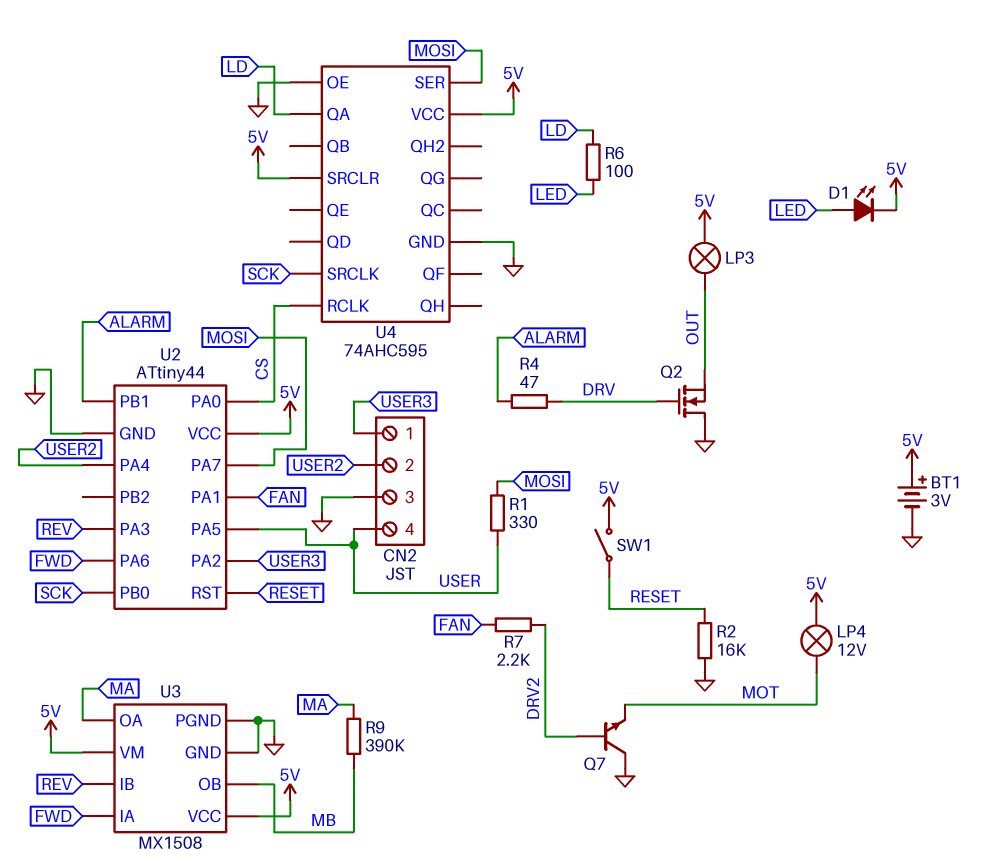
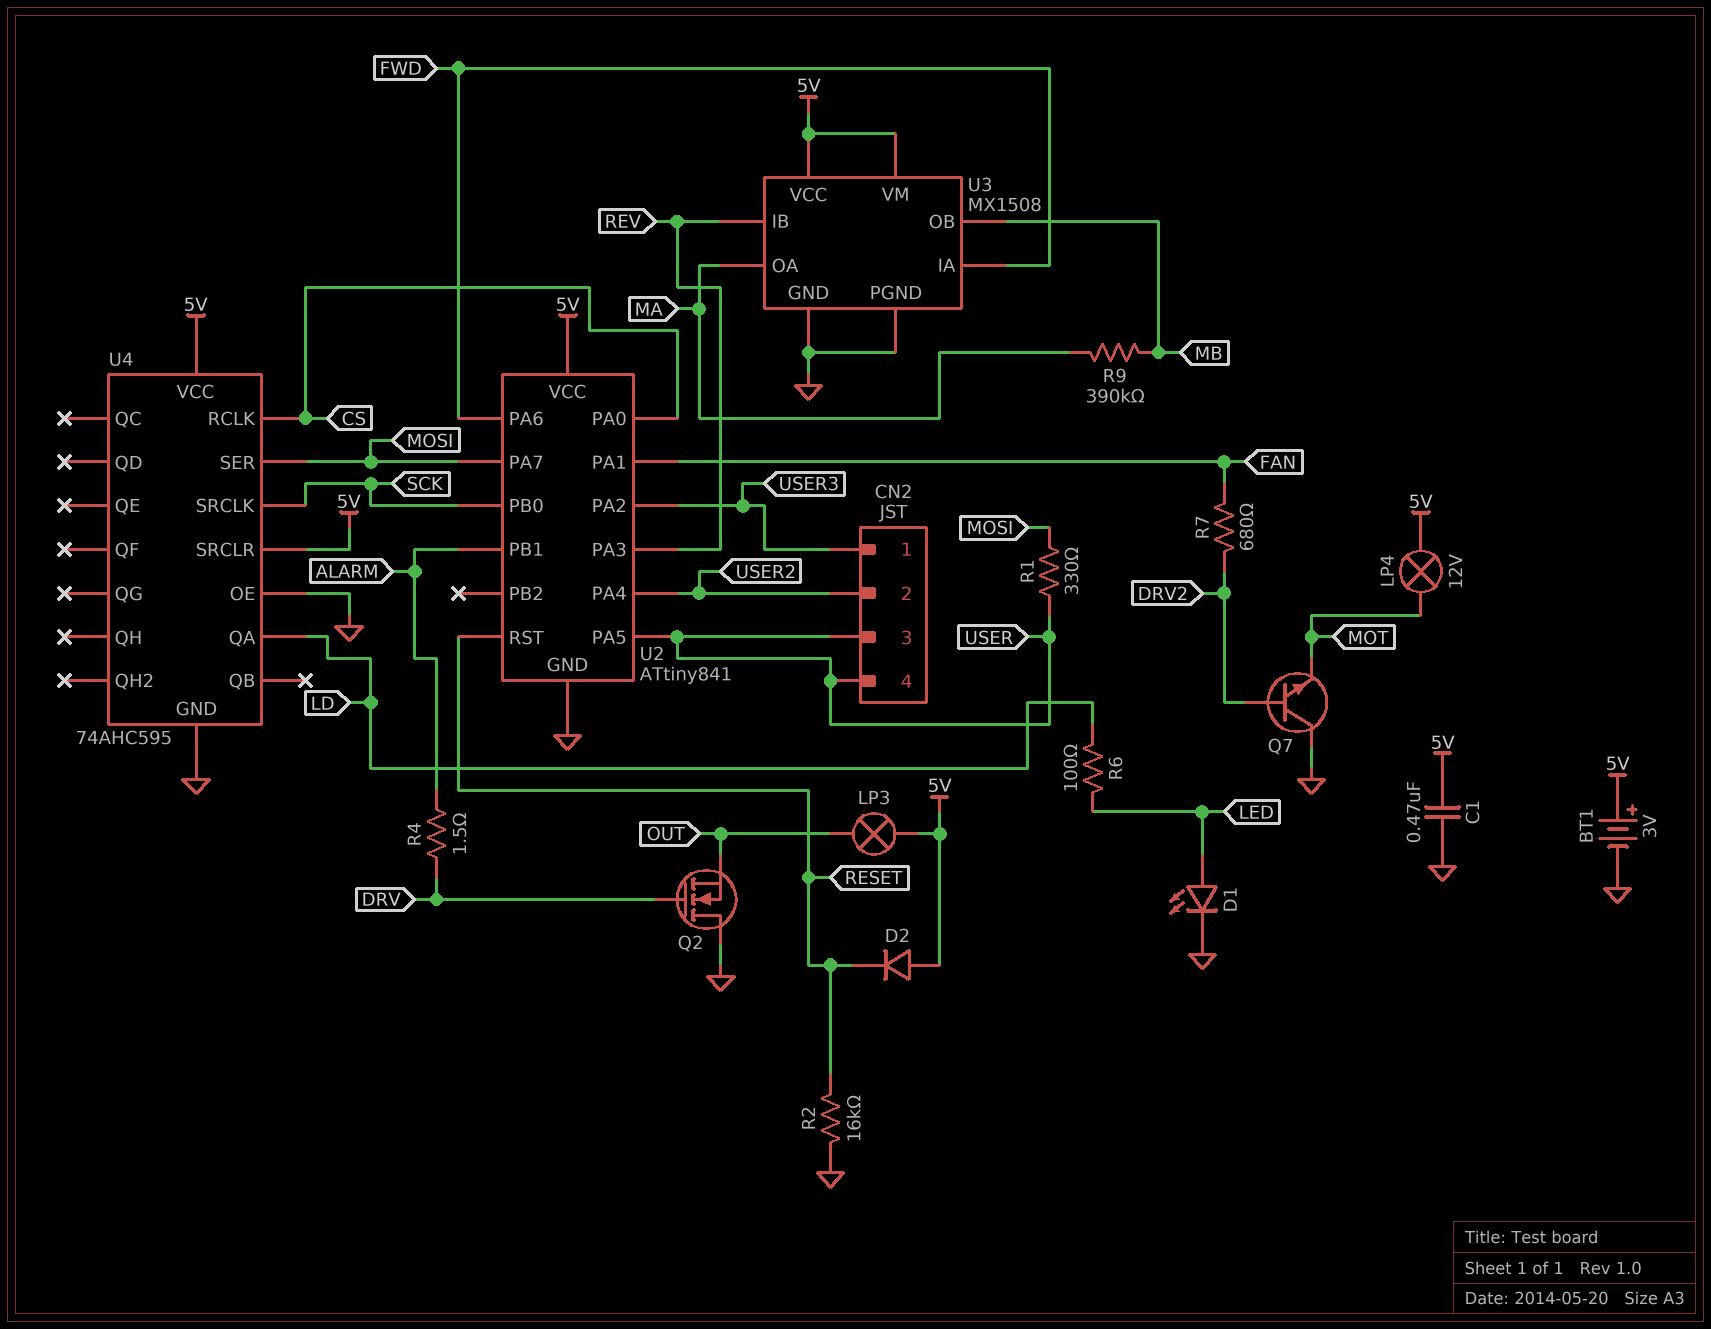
C1: none -> 470nF (5V, GND)
CN2 pin 3: GND -> USER
D1: LED (A LED, K 5V) -> LED (A LED, K GND)
D2: none -> diode (A 5V, K RESET)
R4: 47 (ALARM, DRV) -> 1.5 (ALARM, DRV)
R7: 2.2k (DRV2, FAN) -> 680 (DRV2, FAN)
SW1: switch (5V, RESET) -> none
U2: ATtiny44 -> ATtiny841

